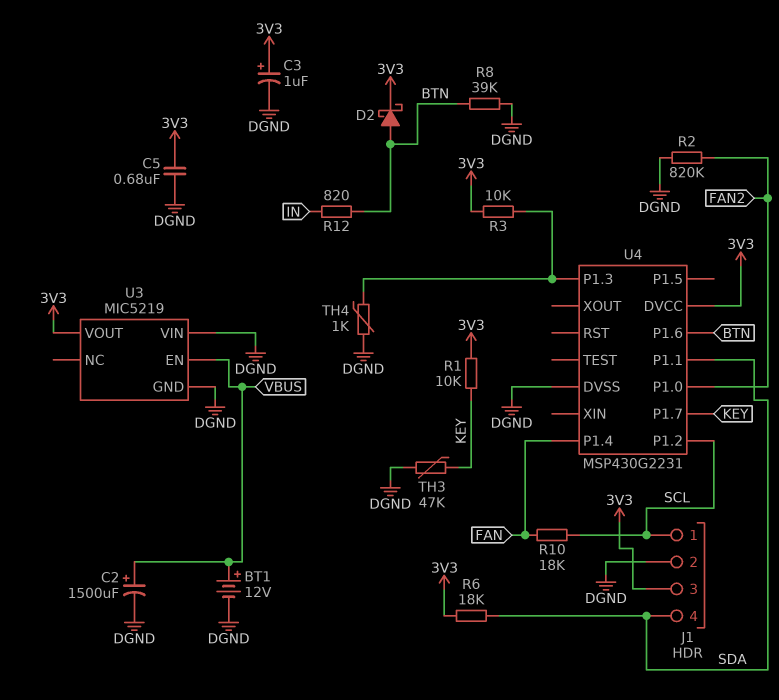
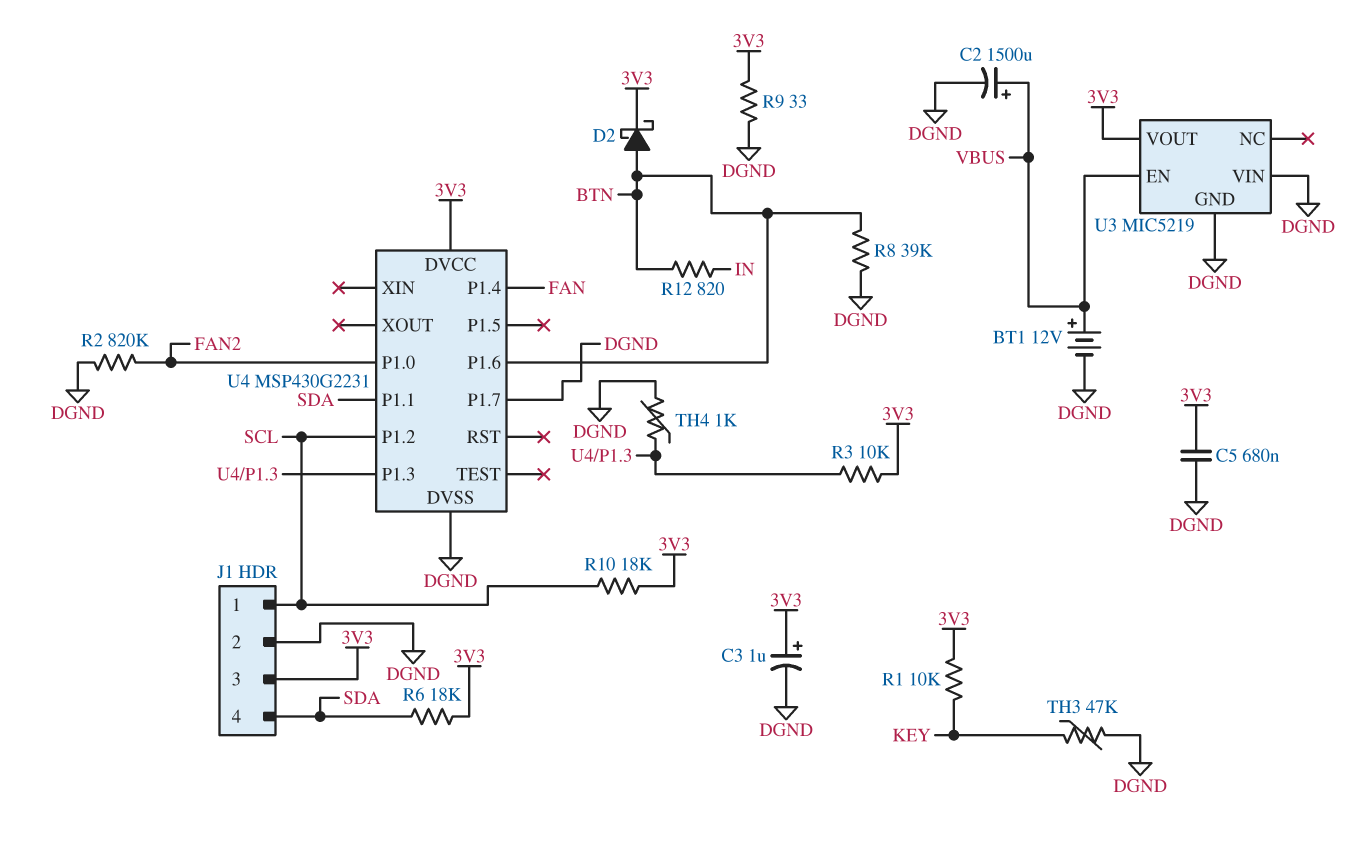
R9: none -> 33 (3V3, DGND)
R10: 18k (FAN, SCL) -> 18k (3V3, SCL)
U4 pin P1.7: KEY -> DGND

